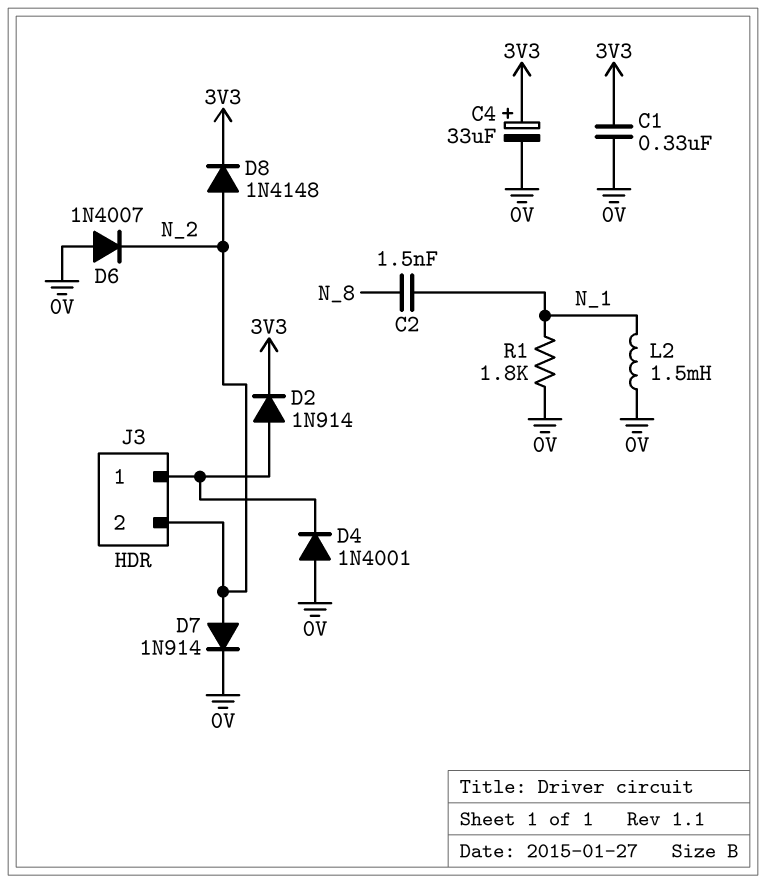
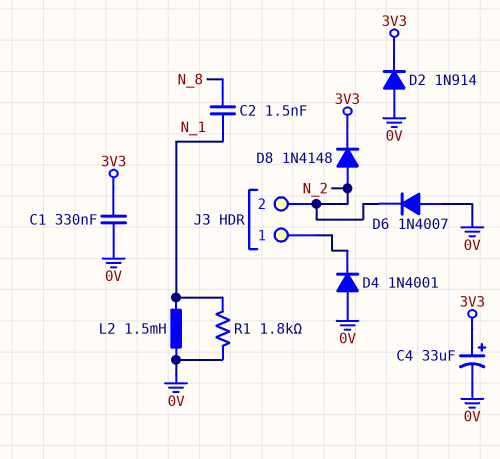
D2: diode 1N914 (A J3/1, K 3V3) -> diode 1N914 (A 0V, K 3V3)
D7: diode 1N914 (A N_2, K 0V) -> none

